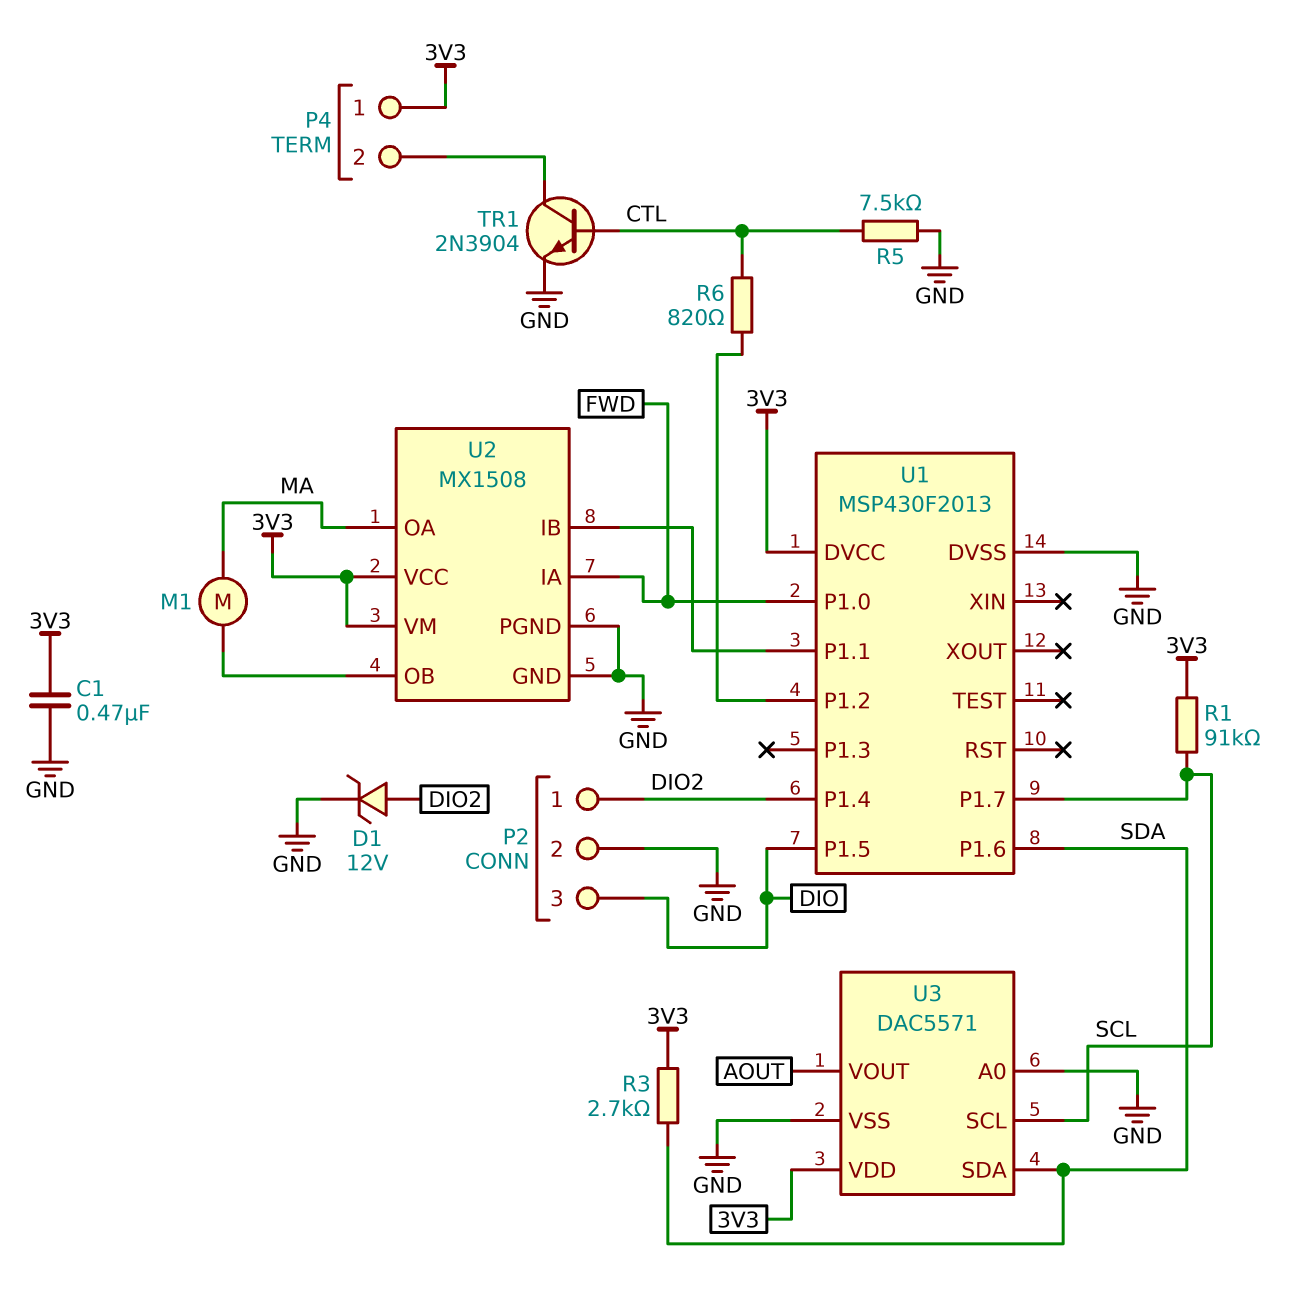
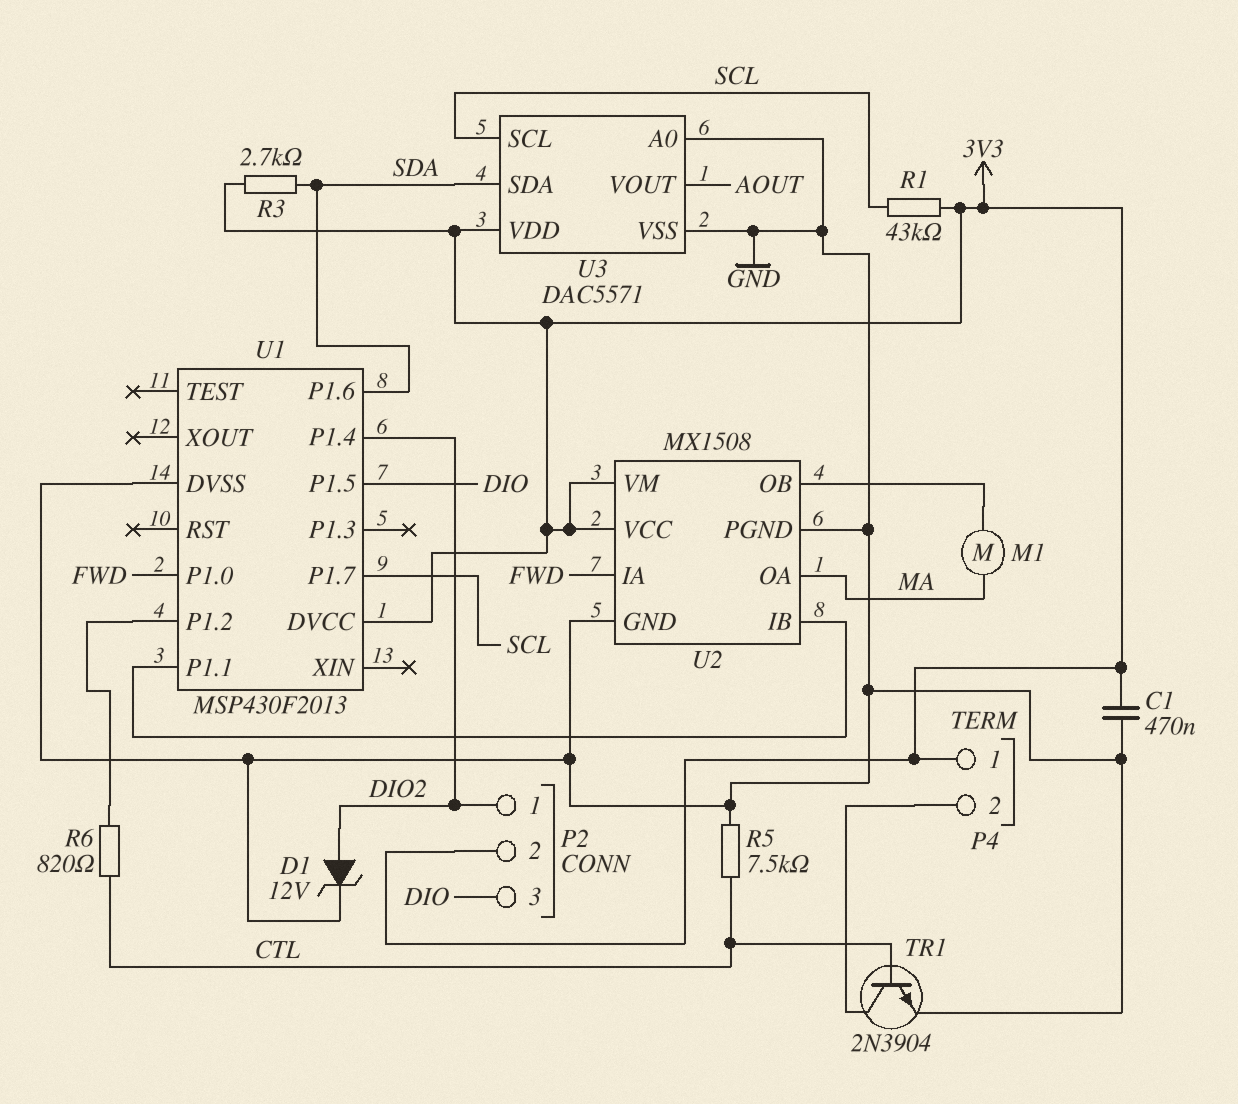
P2 pin 2: GND -> 3V3
R1: 91k (3V3, SCL) -> 43k (3V3, SCL)

